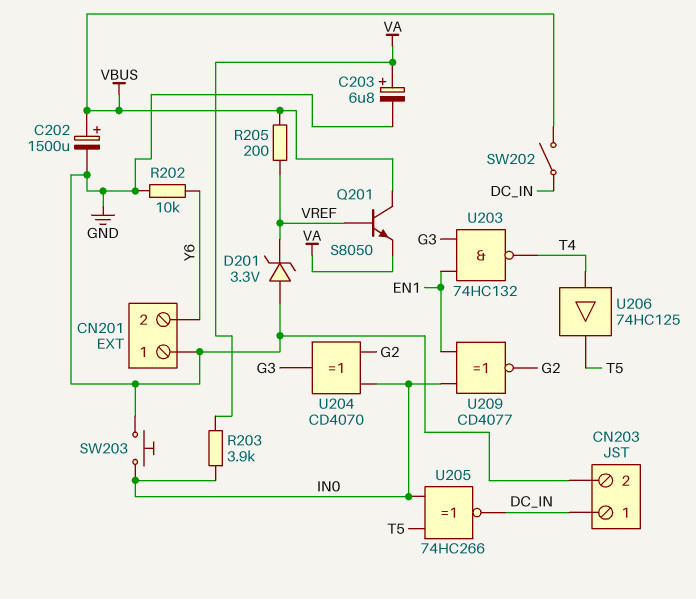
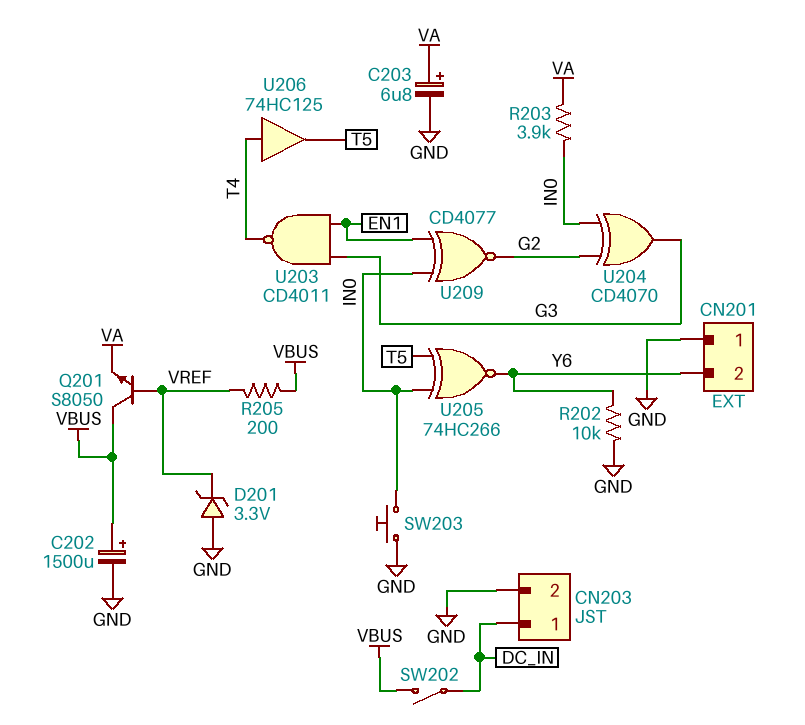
U203: NAND 74HC132 (in EN1, in G3, out T4) -> NAND CD4011 (in EN1, in G3, out T4)
U205: XNOR 74HC266 (in IN0, in T5, out DC_IN) -> XNOR 74HC266 (in IN0, in T5, out Y6)

